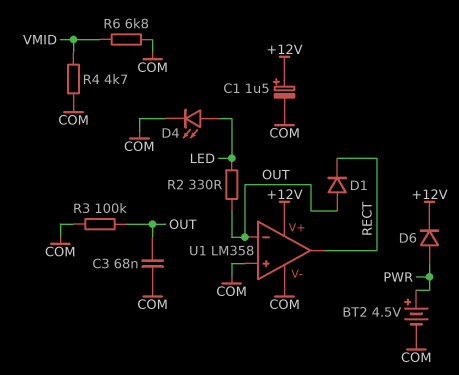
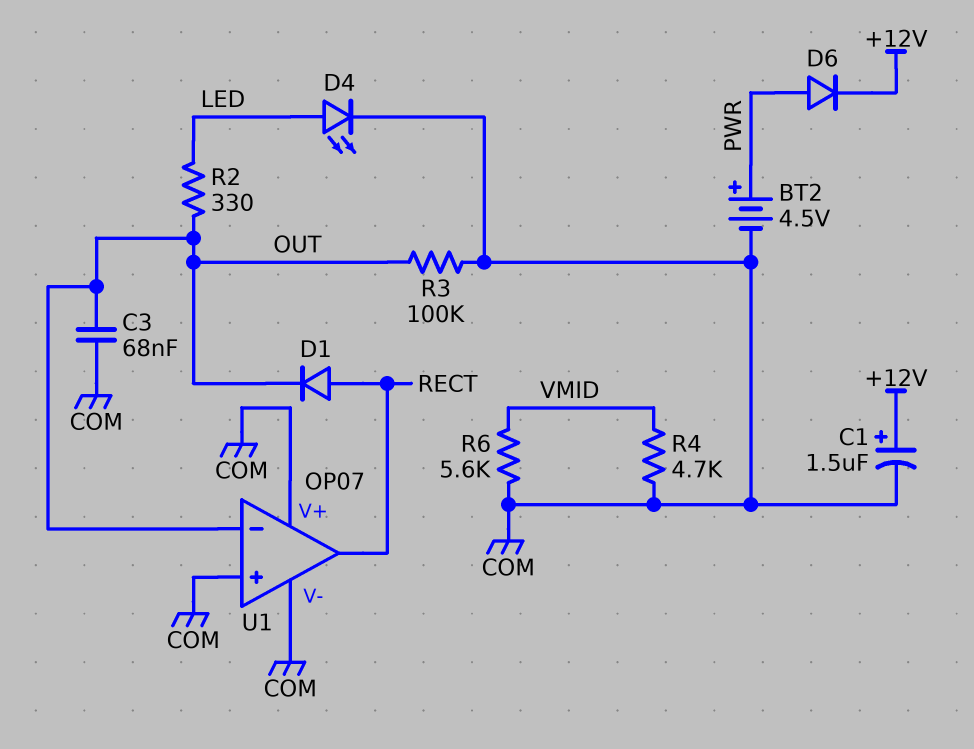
D1: diode (A OUT, K RECT) -> diode (A RECT, K OUT)
R6: 6.8k (COM, VMID) -> 5.6k (COM, VMID)
U1: LM358 -> OP07
U1 pin V+: +12V -> COM

